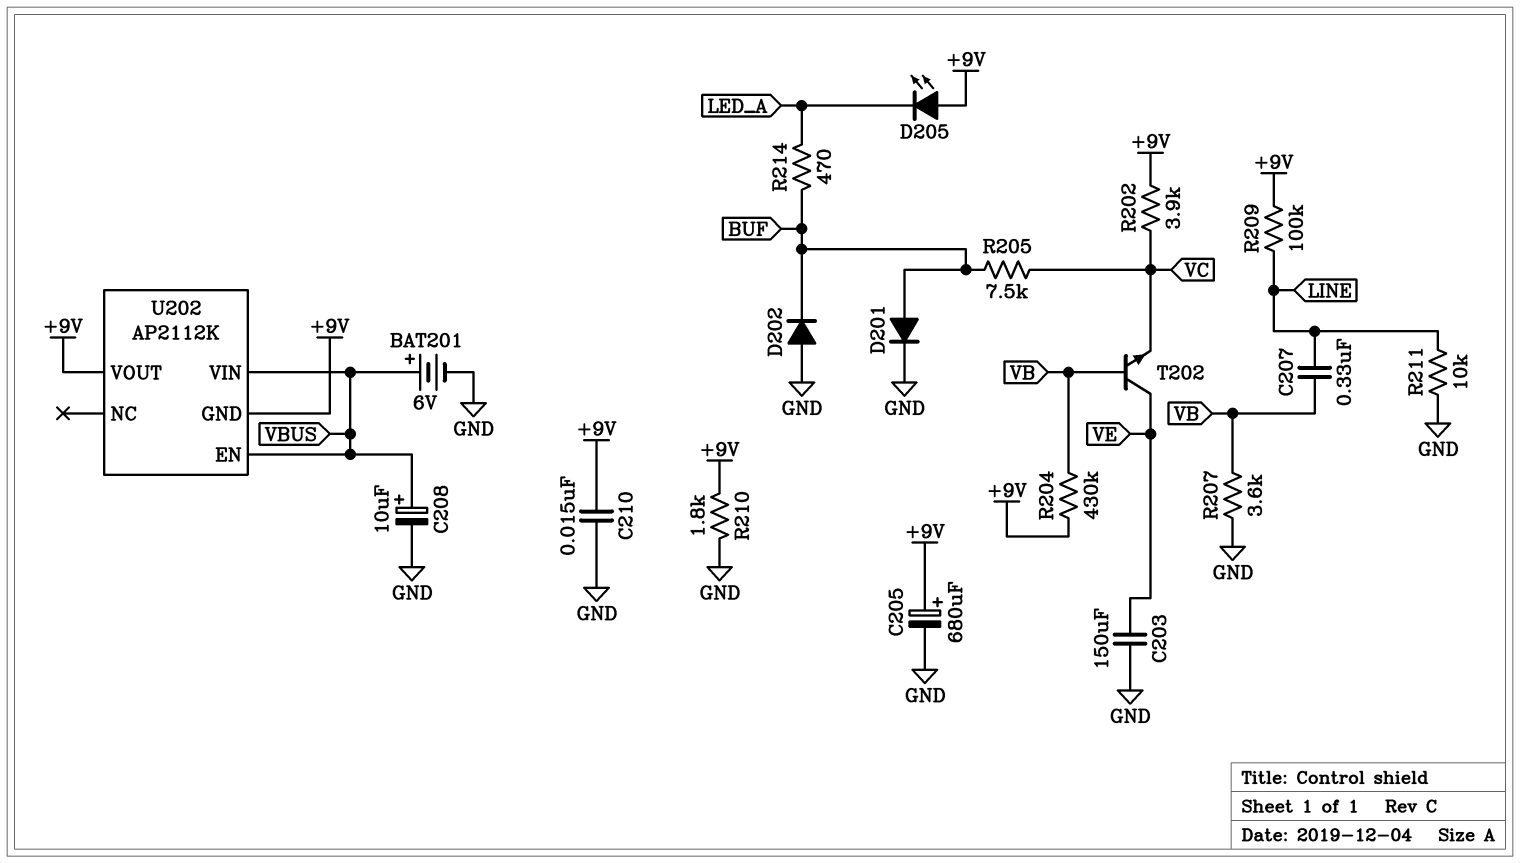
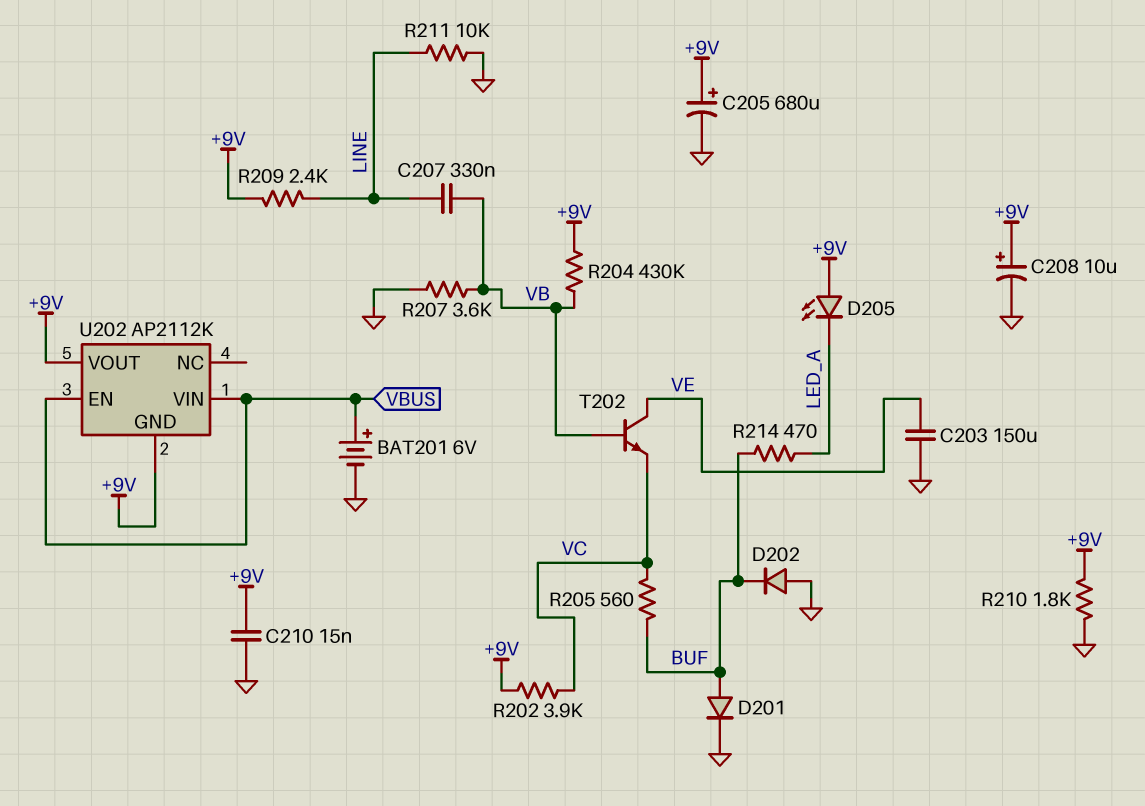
C208: 10uF (plus VBUS, minus GND) -> 10uF (plus +9V, minus GND)
R205: 7.5k (BUF, VC) -> 560 (BUF, VC)
R209: 100k (+9V, LINE) -> 2.4k (+9V, LINE)

